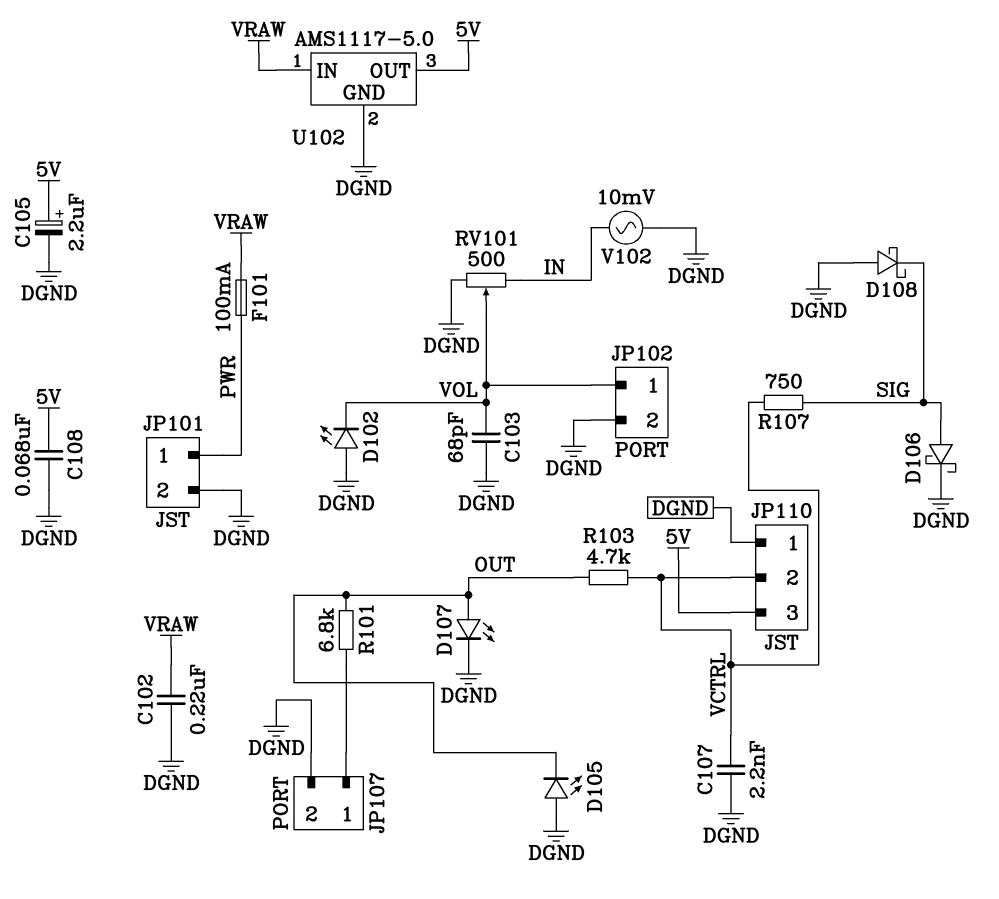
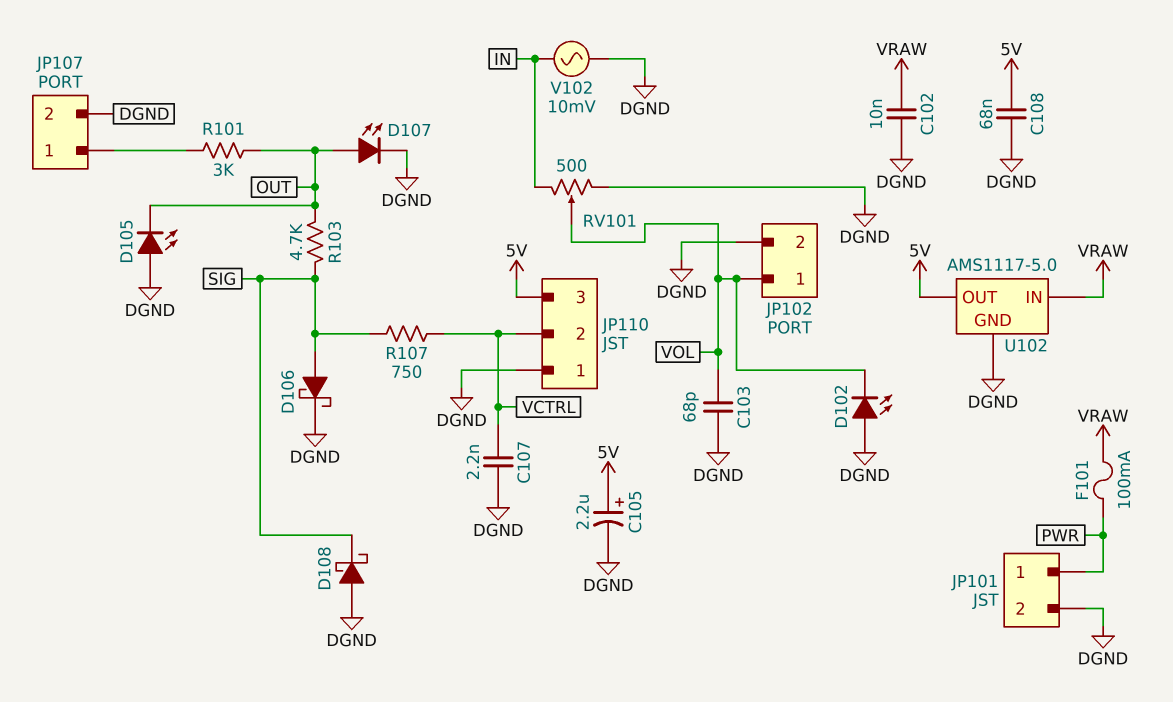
C102: 220nF (DGND, VRAW) -> 10nF (DGND, VRAW)
R101: 6.8k (JP107/1, OUT) -> 3k (JP107/1, OUT)
R103: 4.7k (OUT, VCTRL) -> 4.7k (OUT, SIG)

